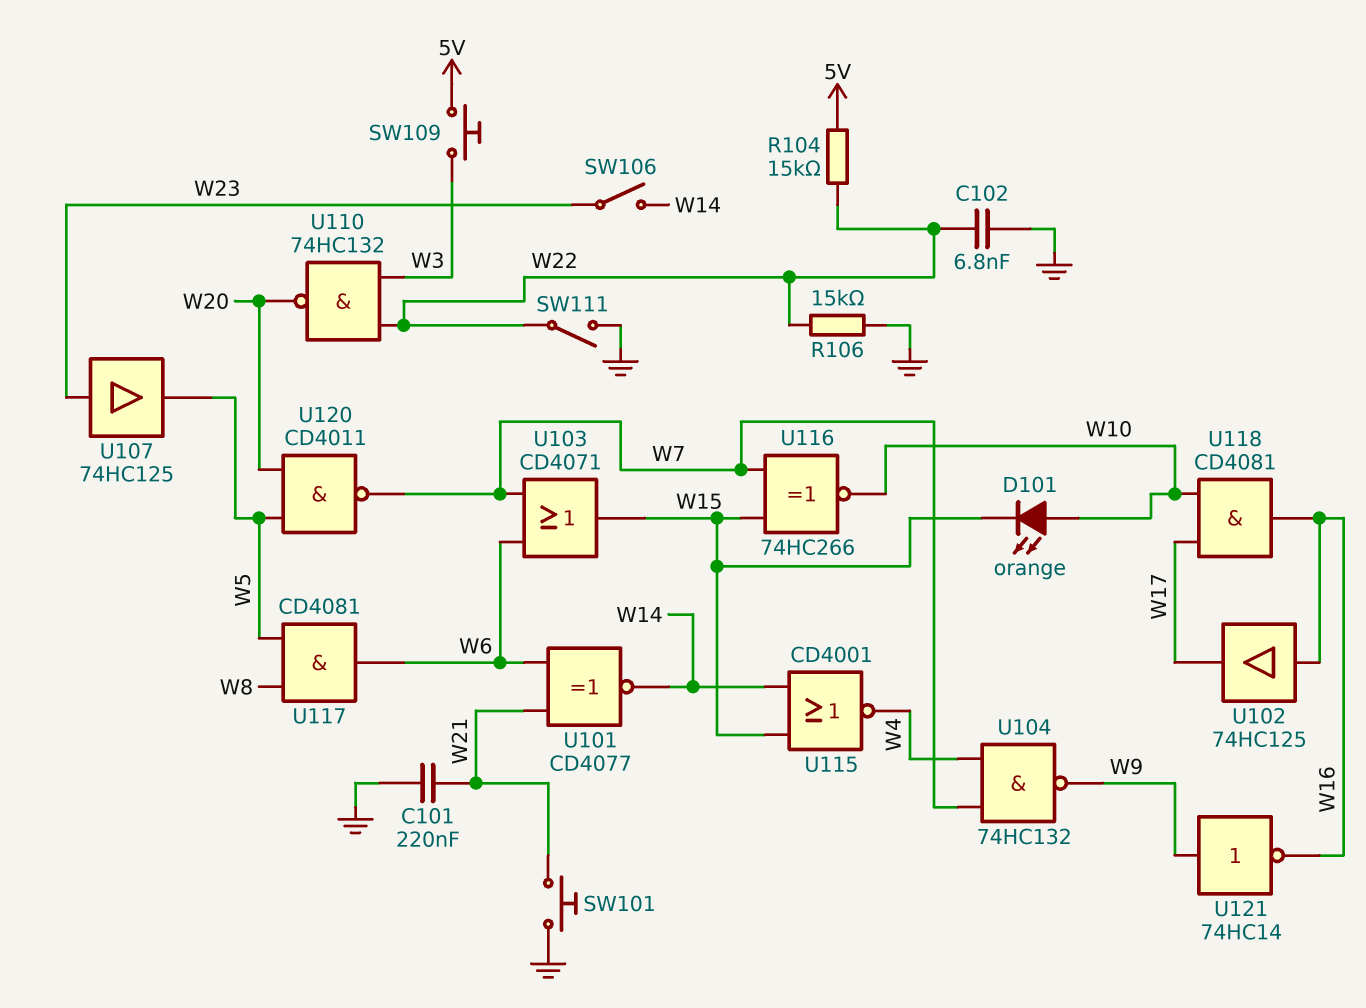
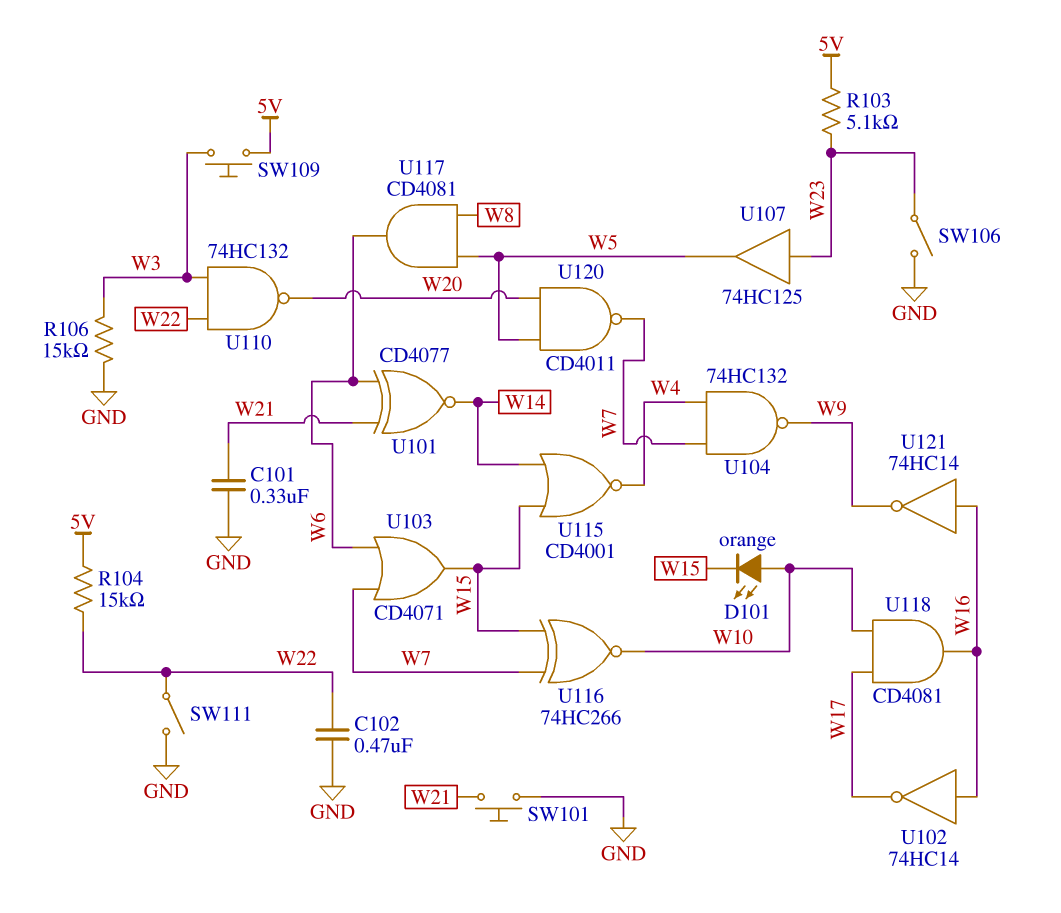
C101: 220nF (GND, W21) -> 330nF (GND, W21)
C102: 6.8nF (GND, W22) -> 470nF (GND, W22)
R103: none -> 5.1k (5V, W23)
R106: 15k (GND, W22) -> 15k (GND, W3)
SW106: switch (W14, W23) -> switch (GND, W23)
U102: buffer 74HC125 (in W16, out W17) -> NOT 74HC14 (in W16, out W17)
U121: NOT 74HC14 (in W9, out W16) -> NOT 74HC14 (in W16, out W9)

